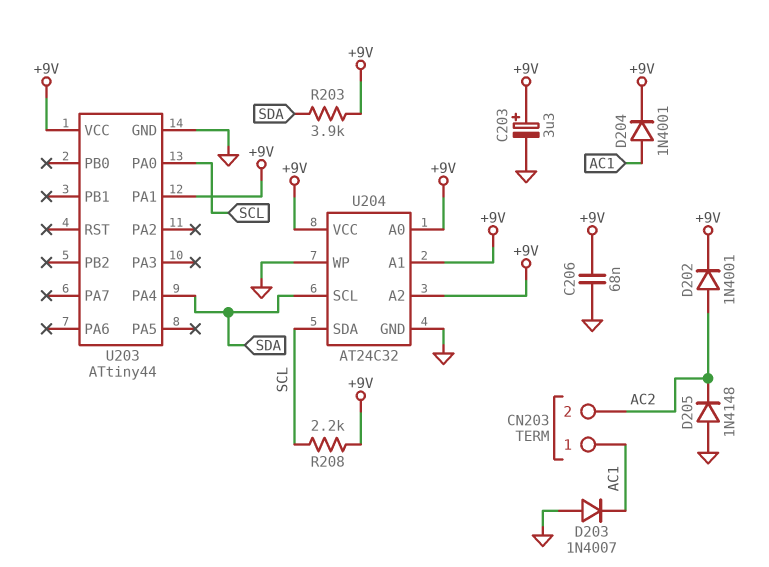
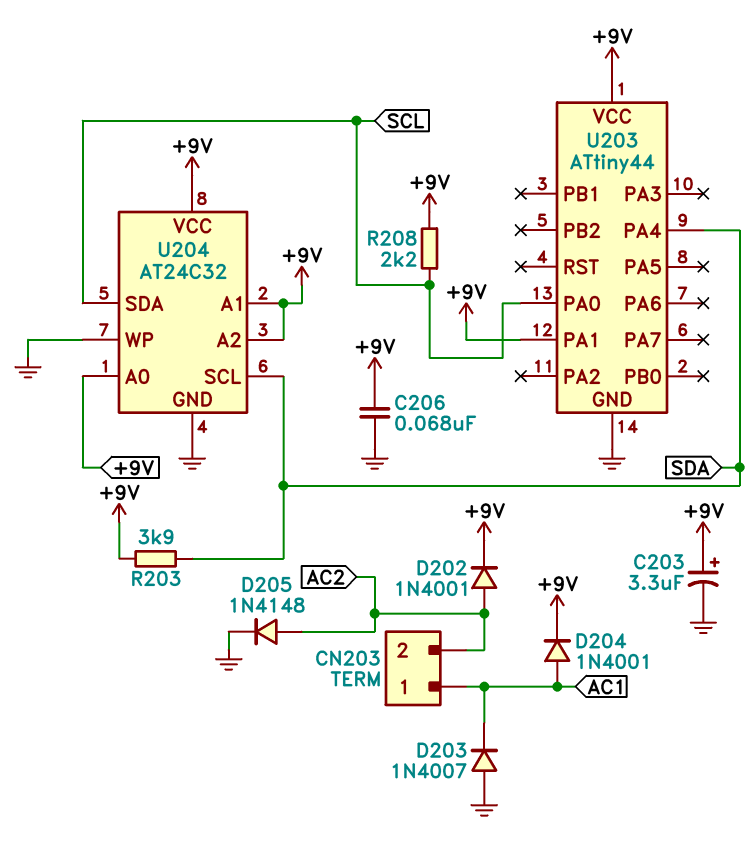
D205: diode 1N4148 (A GND, K AC2) -> diode 1N4148 (A AC2, K GND)

